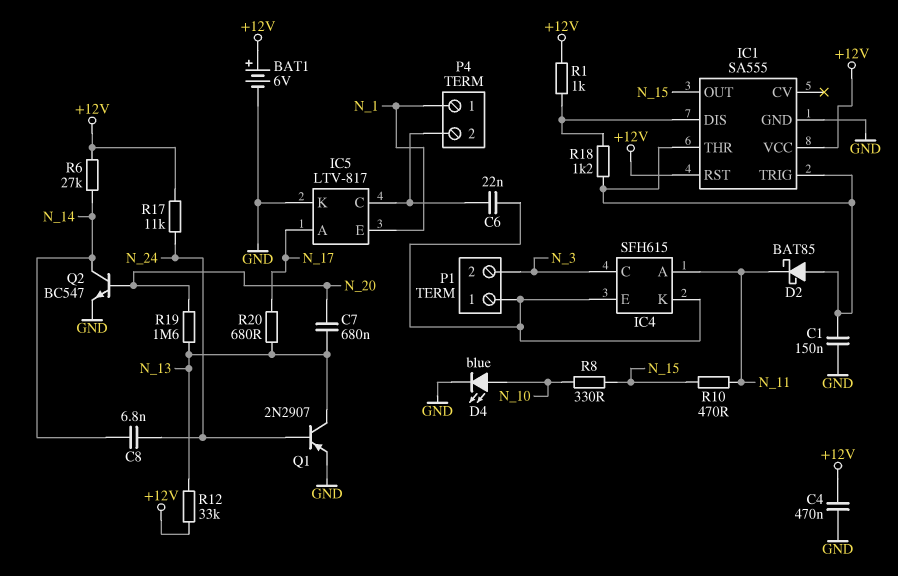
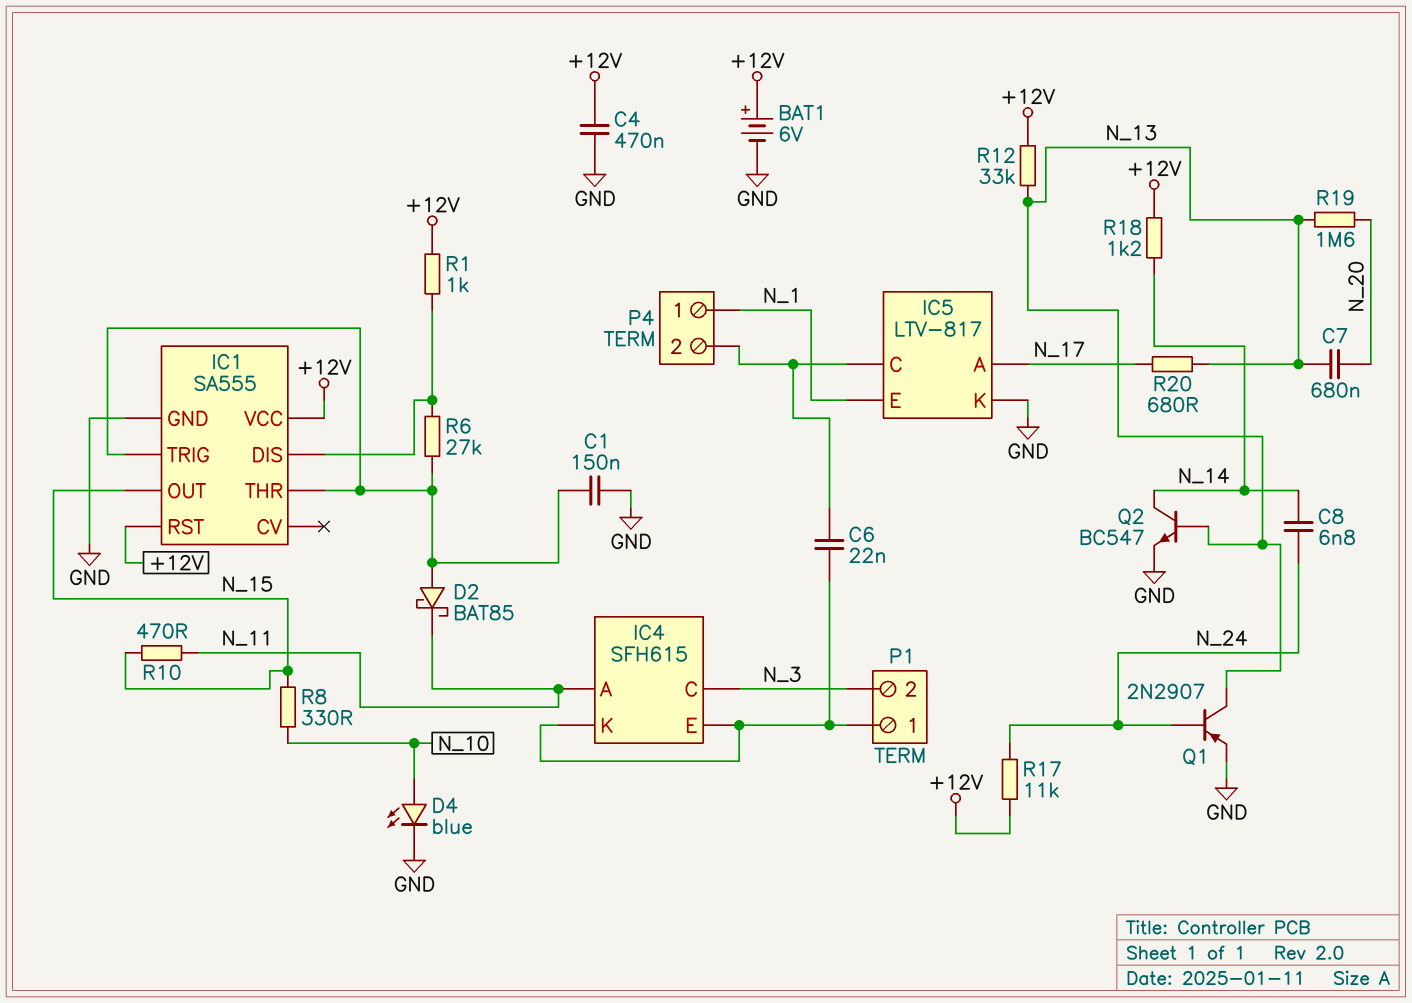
Q2: NPN BC547 (B N_20, C N_14, E GND) -> NPN BC547 (B N_13, C N_14, E GND)
R6: 27k (+12V, N_14) -> 27k (IC1/DIS, IC1/THR)
R18: 1.2k (IC1/DIS, IC1/THR) -> 1.2k (+12V, N_14)

